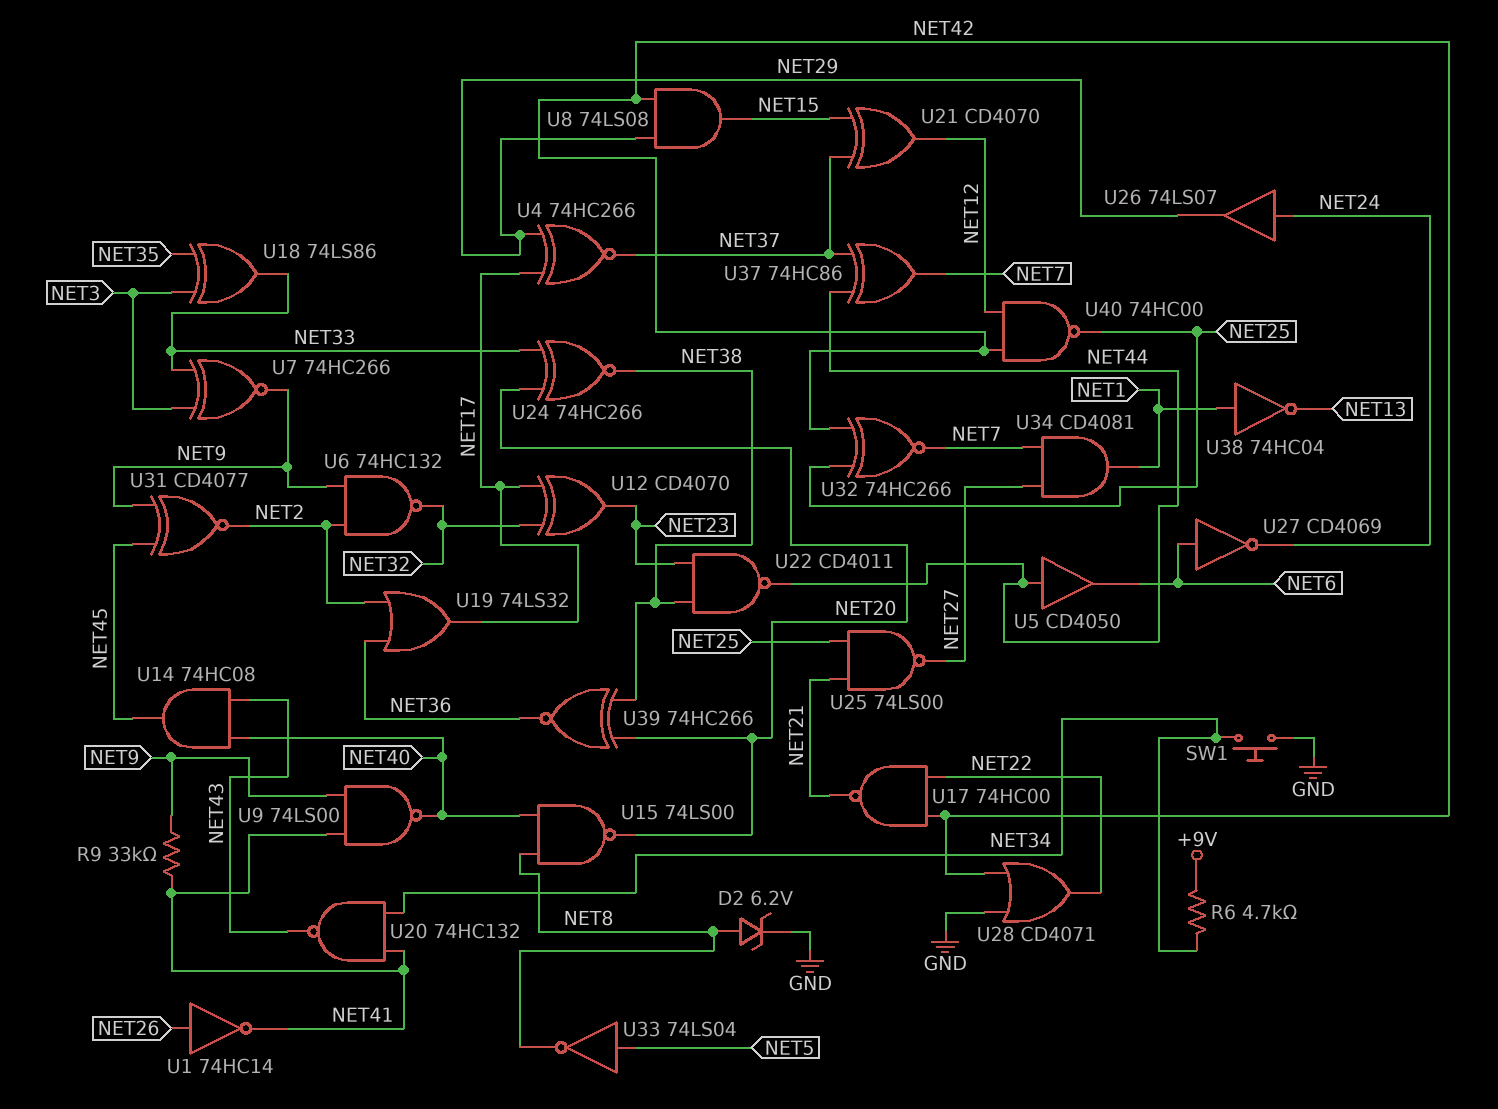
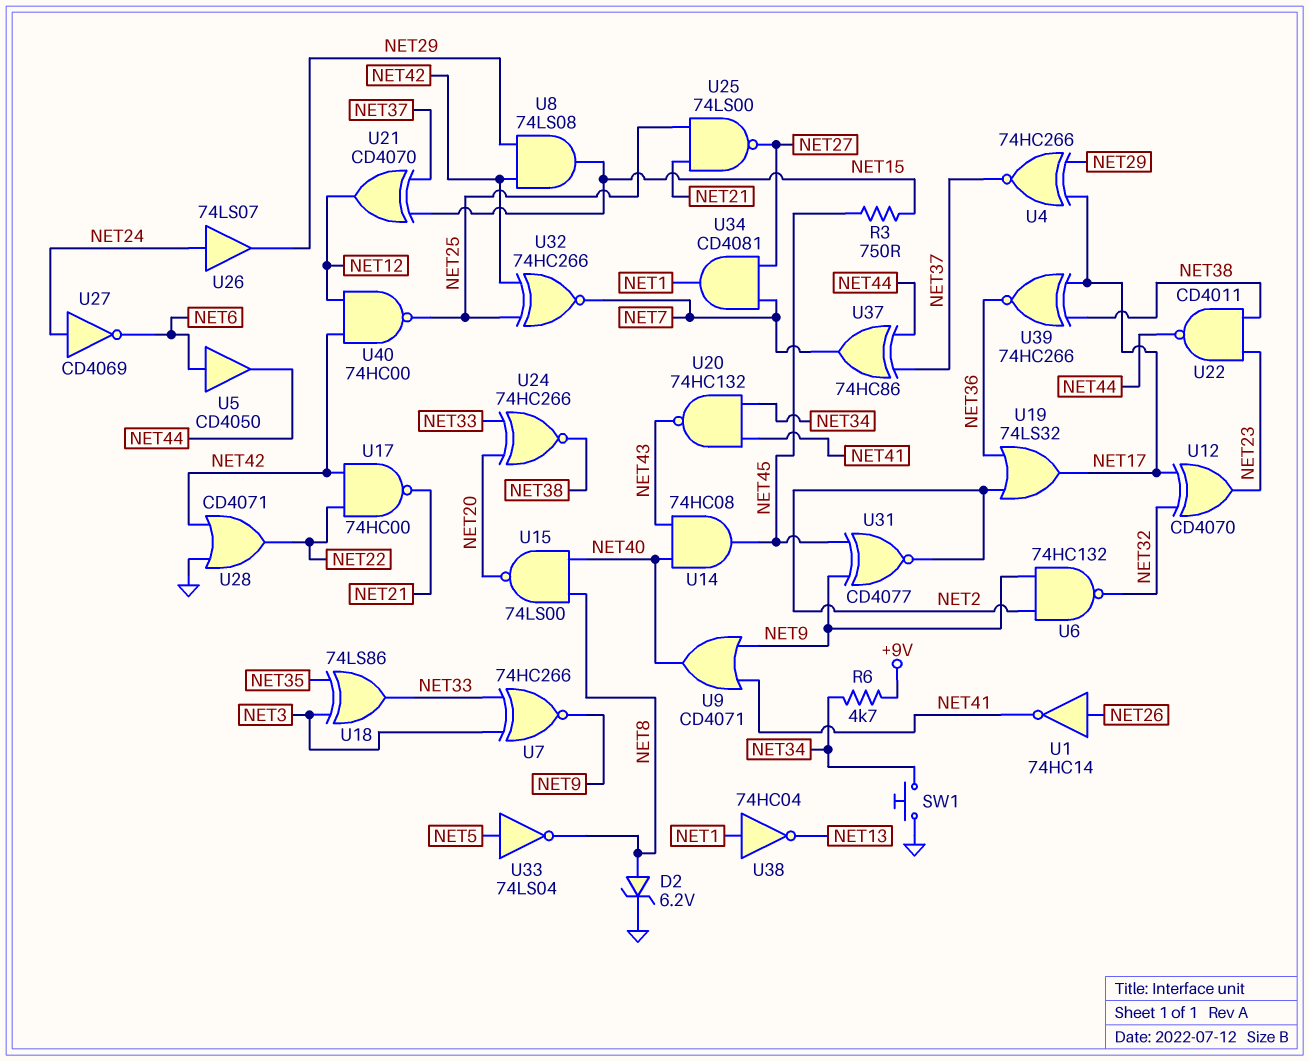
R3: none -> 750 (NET15, NET45)
R9: 33k (NET9, NET41) -> none
U5: buffer CD4050 (in NET44, out NET6) -> buffer CD4050 (in NET6, out NET44)
U9: NAND 74LS00 (in NET9, in NET41, out NET40) -> OR CD4071 (in NET9, in NET41, out NET40)
U27: NOT CD4069 (in NET6, out NET24) -> NOT CD4069 (in NET24, out NET6)
U39: XNOR 74HC266 (in NET20, in NET38, out NET36) -> XNOR 74HC266 (in NET17, in NET38, out NET36)

